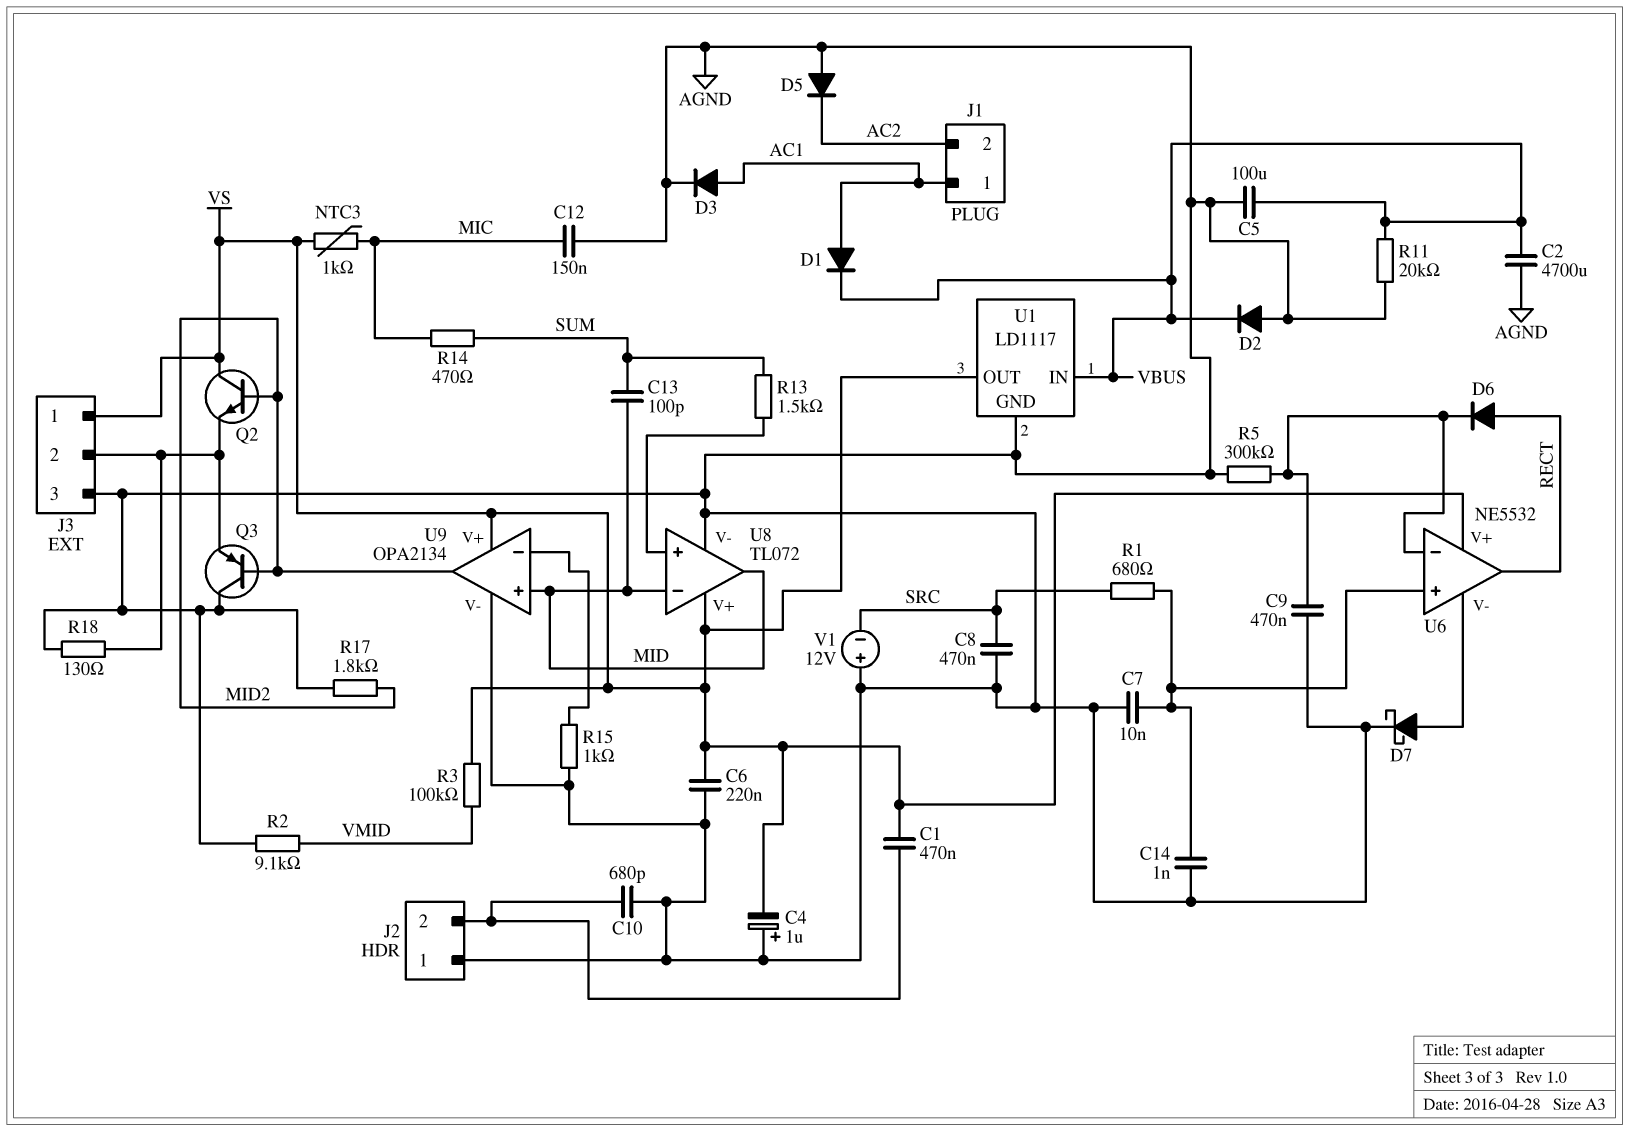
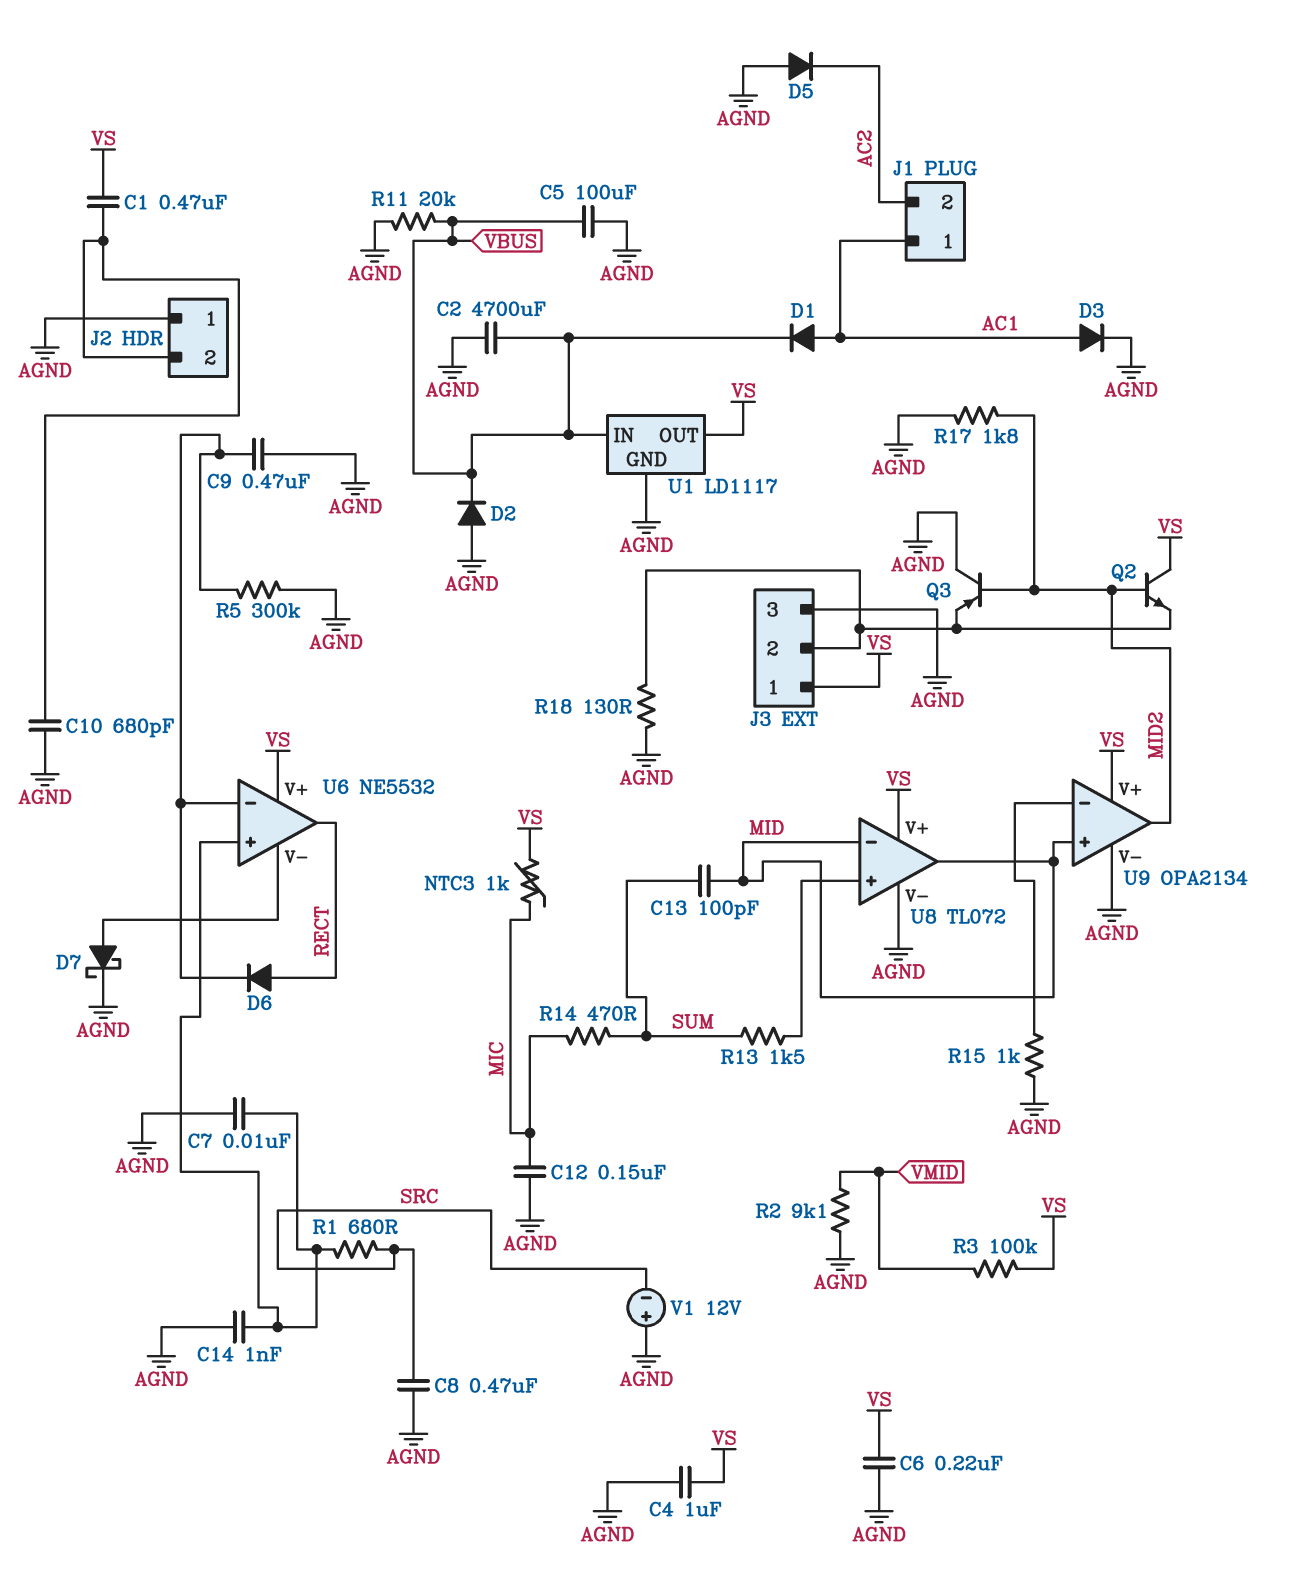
C4: 1uF (plus AGND, minus VS) -> 1uF (AGND, VS)

